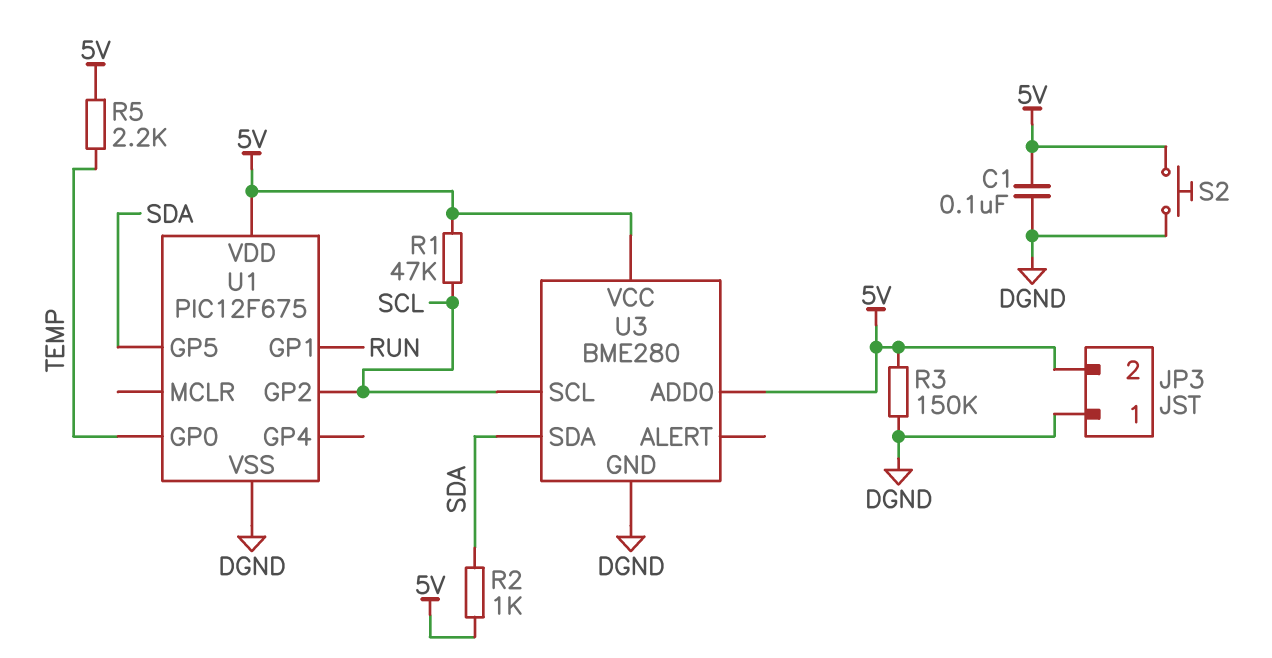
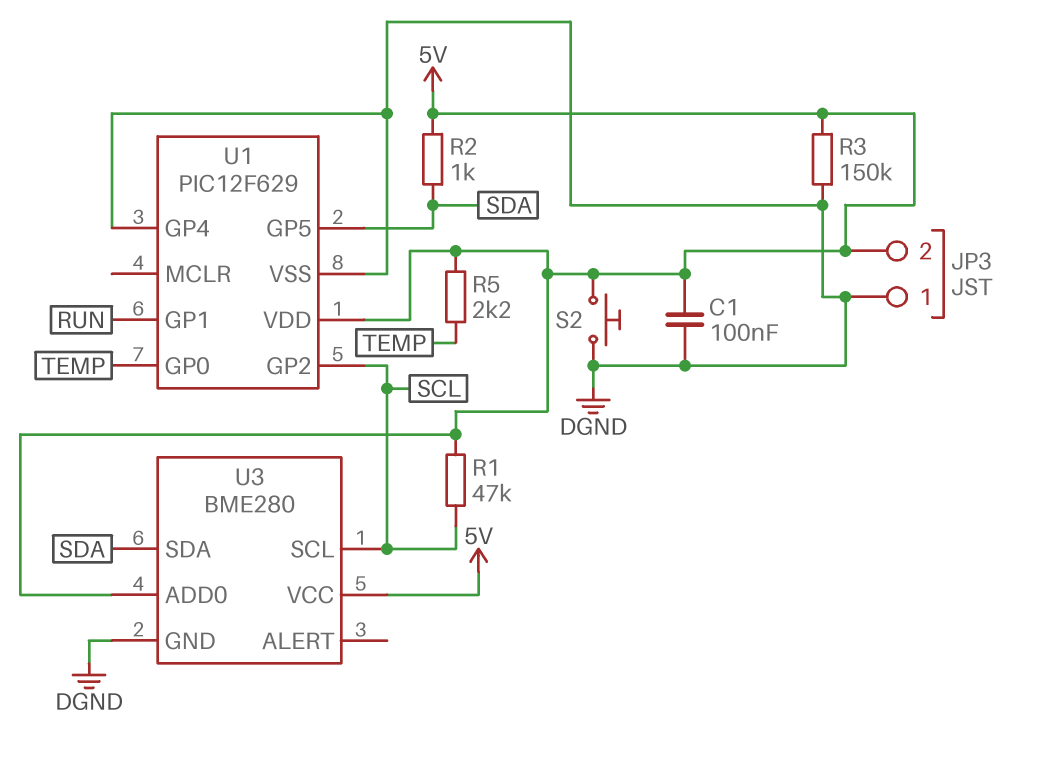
U1: PIC12F675 -> PIC12F629
U1 pin GP4: none -> DGND

